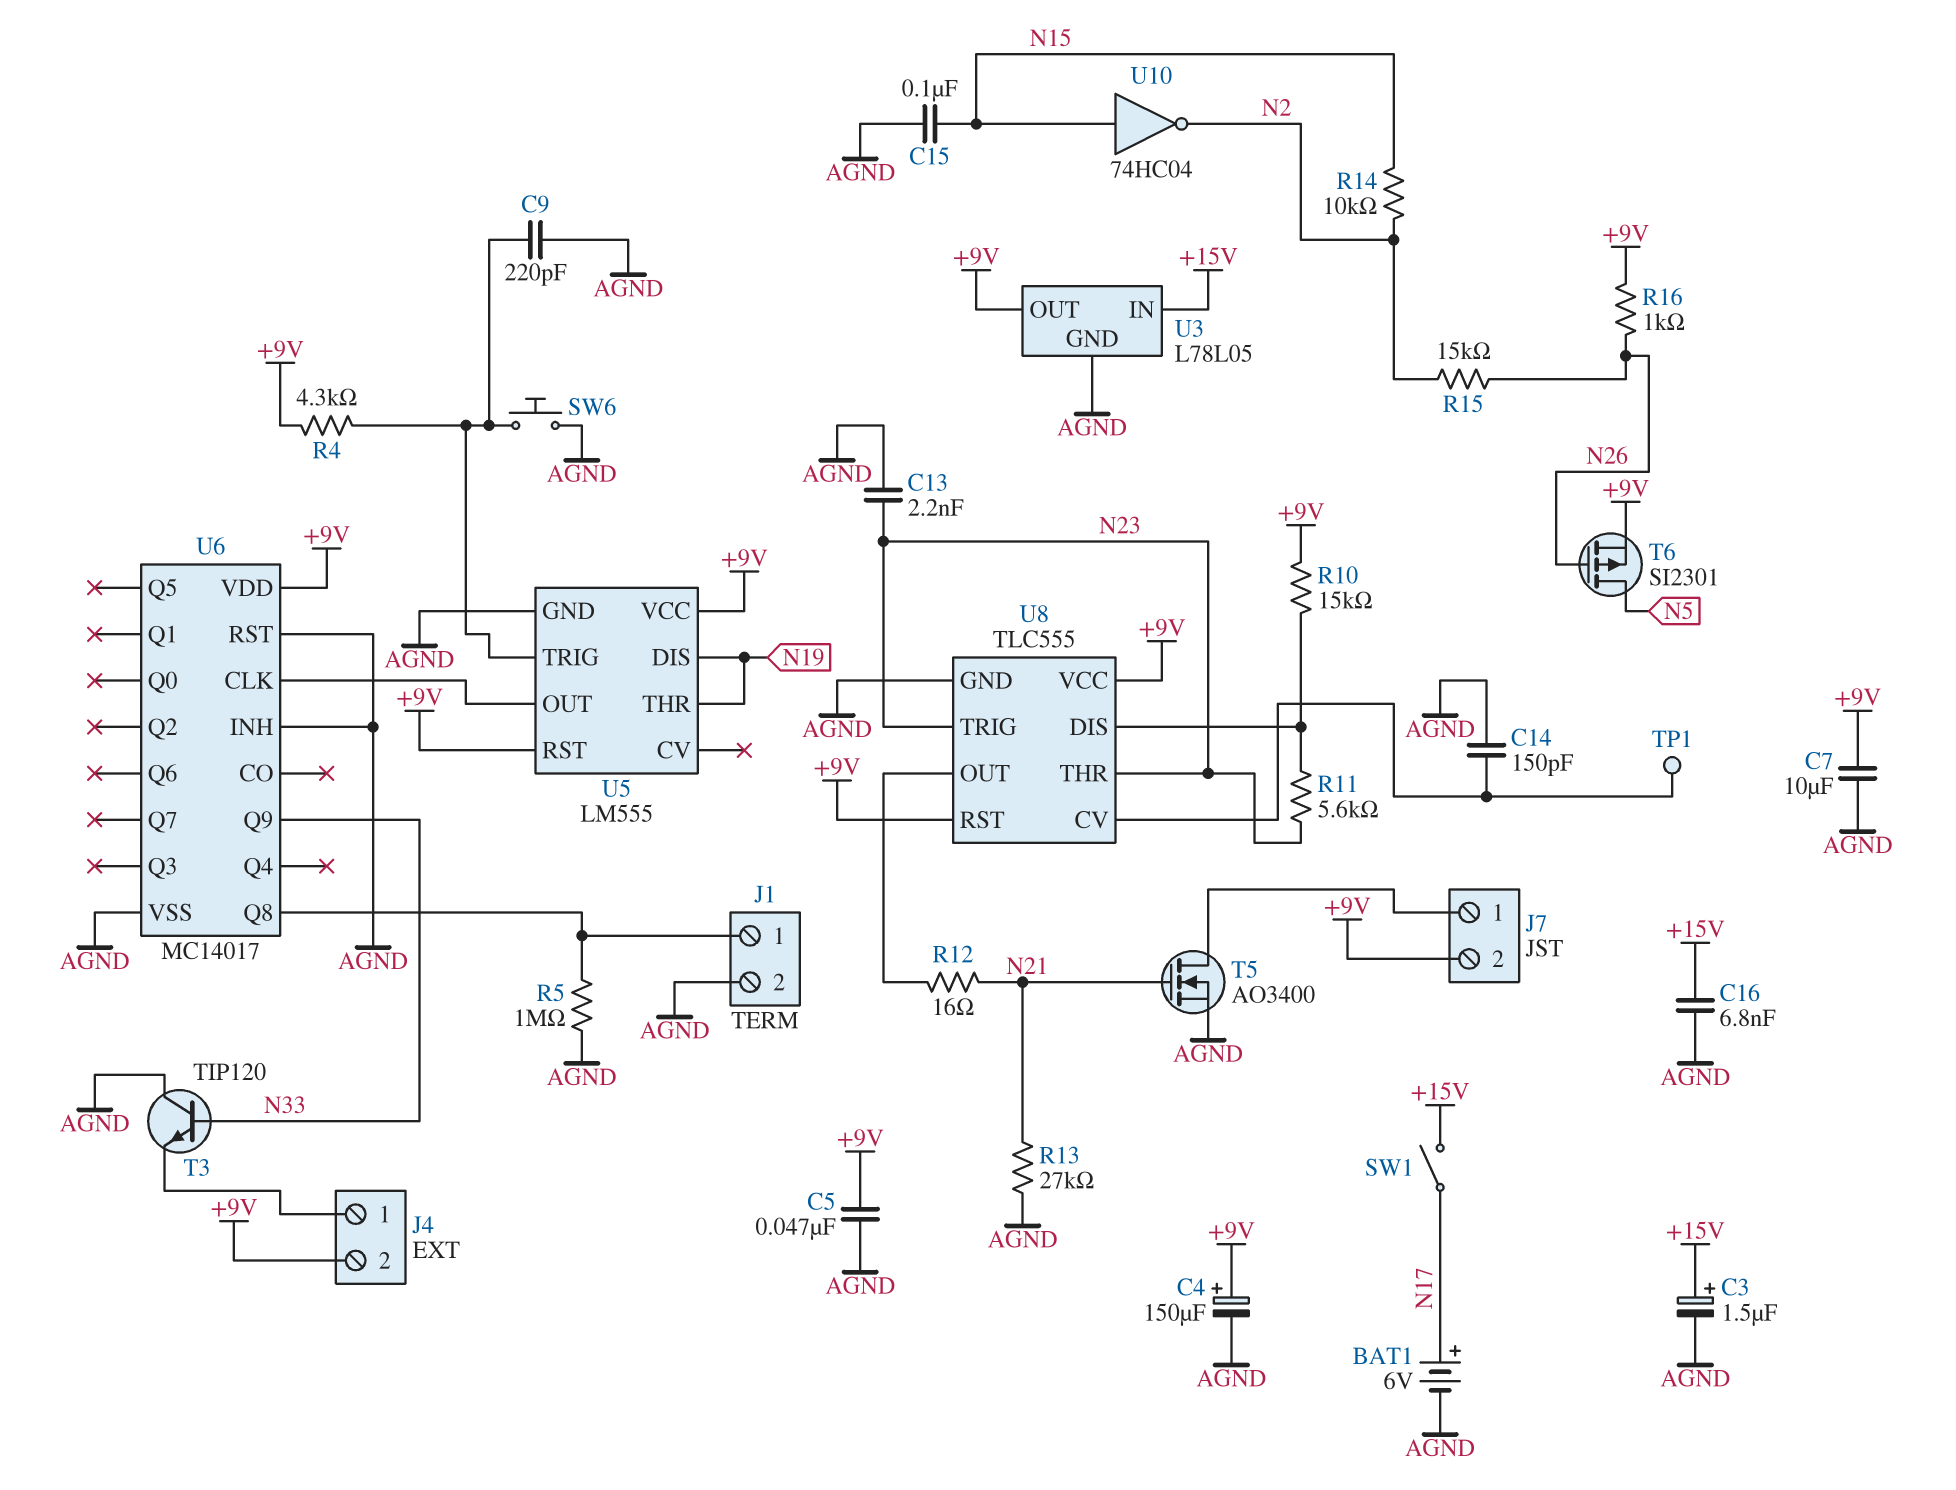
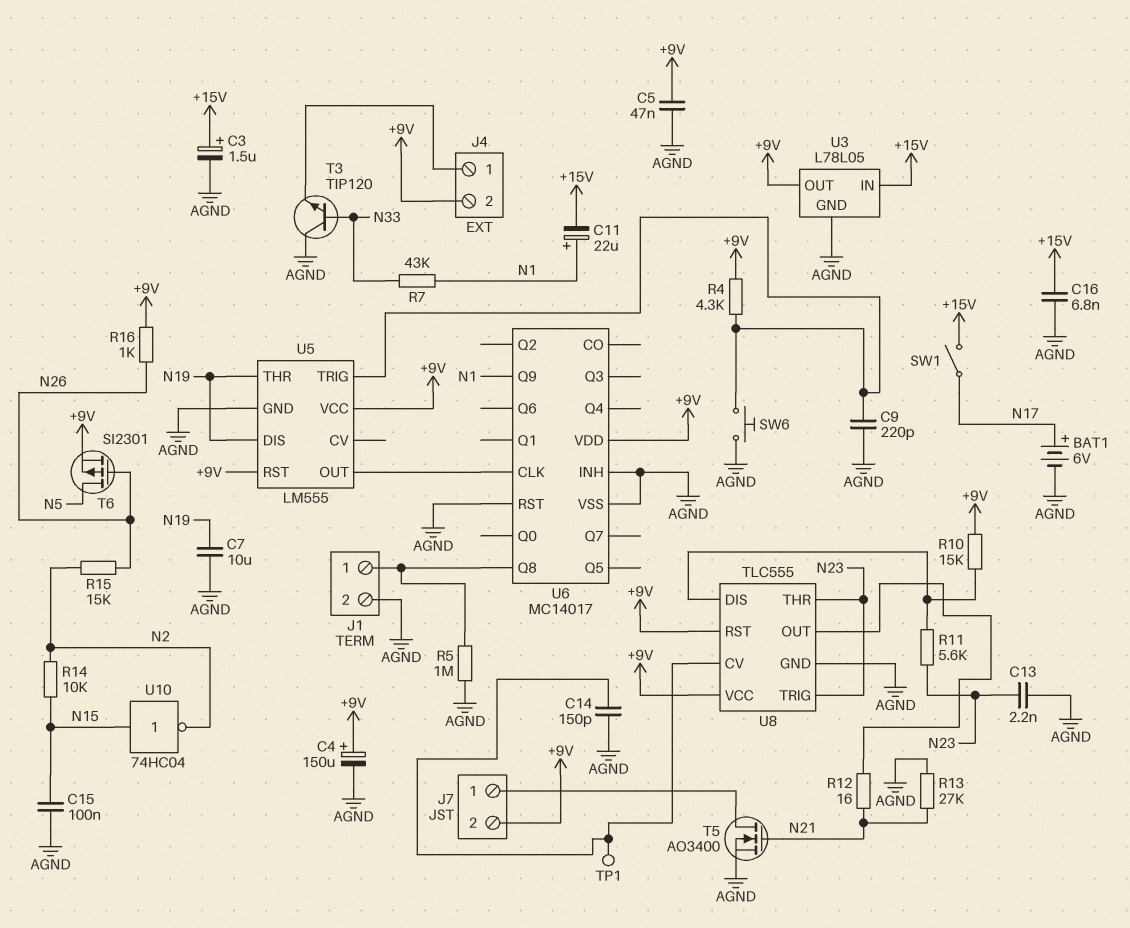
C7: 10uF (+9V, AGND) -> 10uF (AGND, N19)
C11: none -> 22uF (plus N1, minus +15V)
R7: none -> 43k (N1, N33)
U6 pin Q9: N33 -> N1

